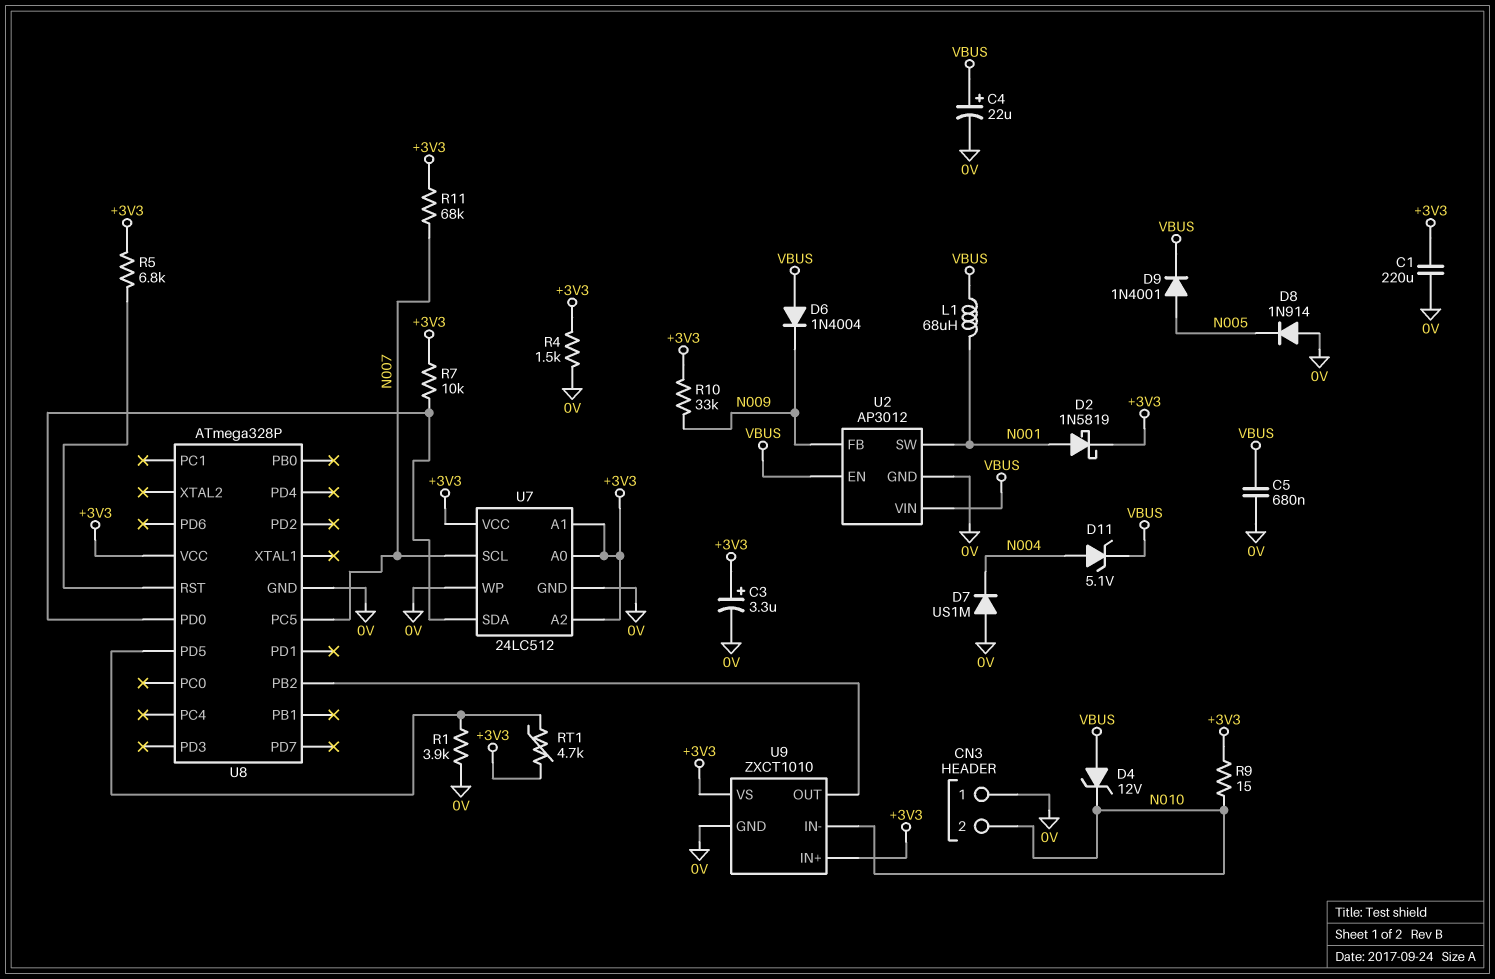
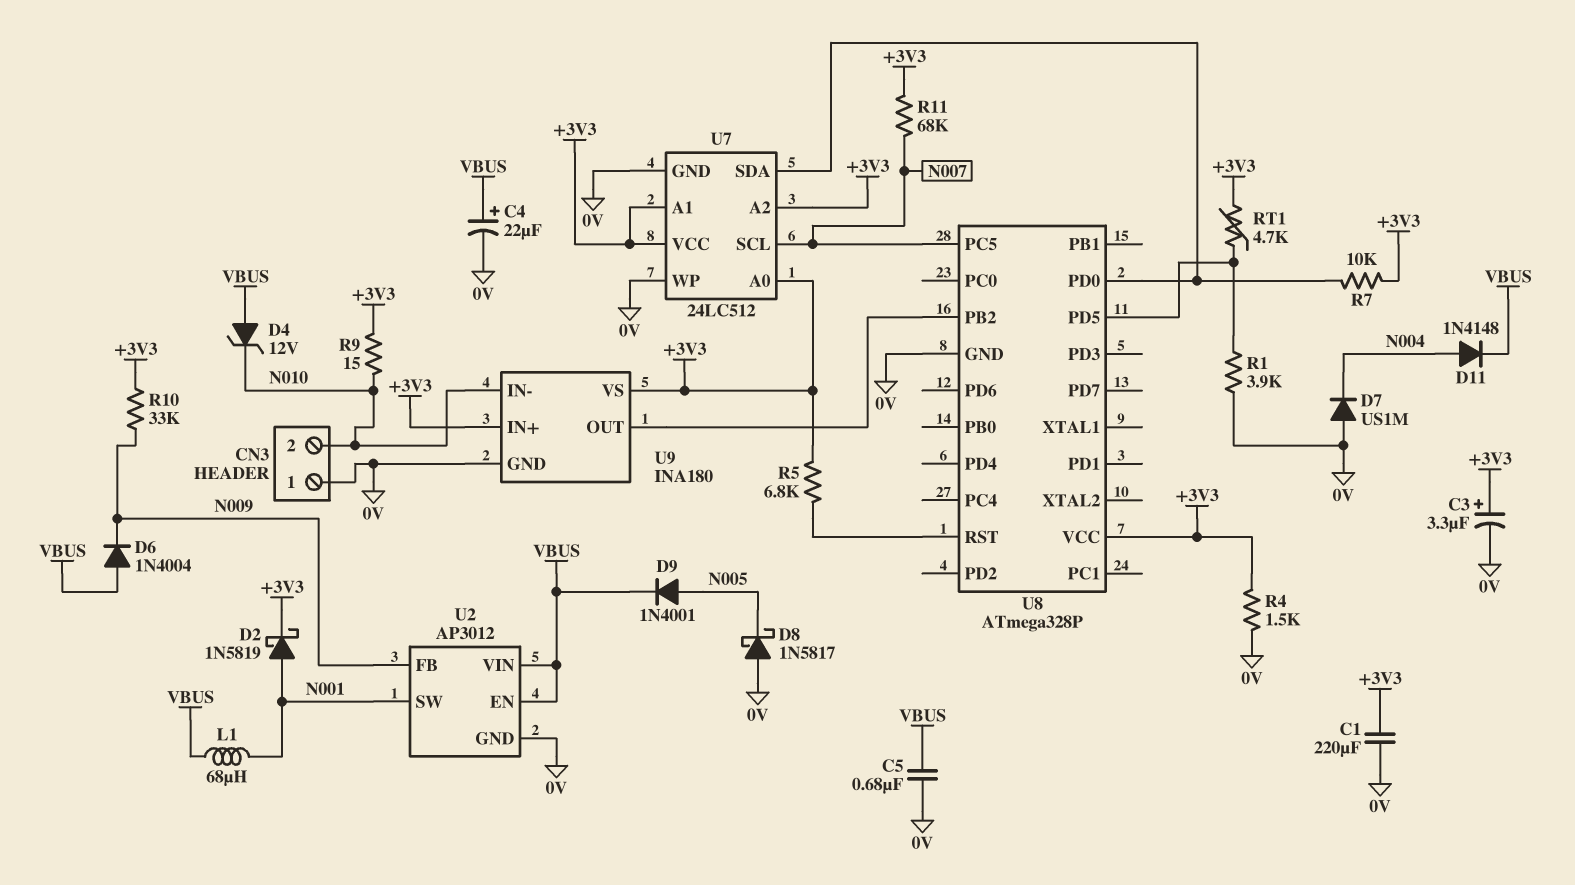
D8: diode 1N914 (A 0V, K N005) -> schottky 1N5817 (A 0V, K N005)
D11: zener 5.1V (A N004, K VBUS) -> diode 1N4148 (A N004, K VBUS)
U9: ZXCT1010 -> INA180

